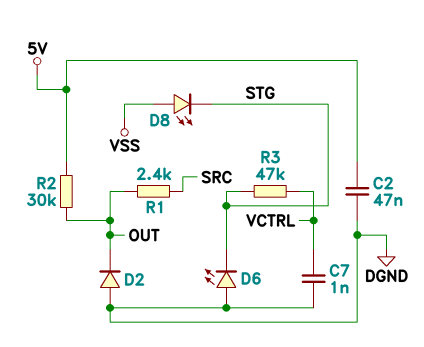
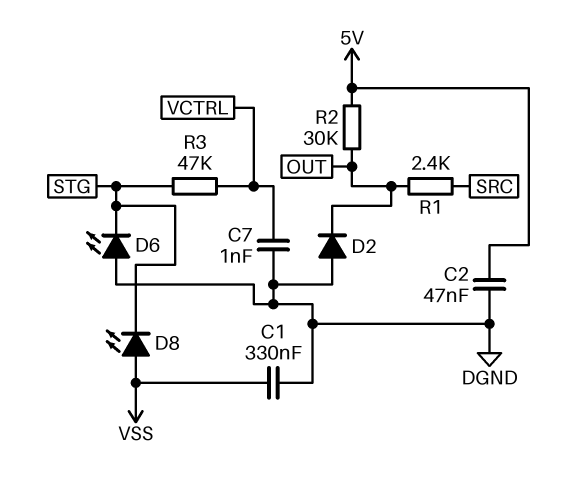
C1: none -> 330nF (DGND, VSS)

